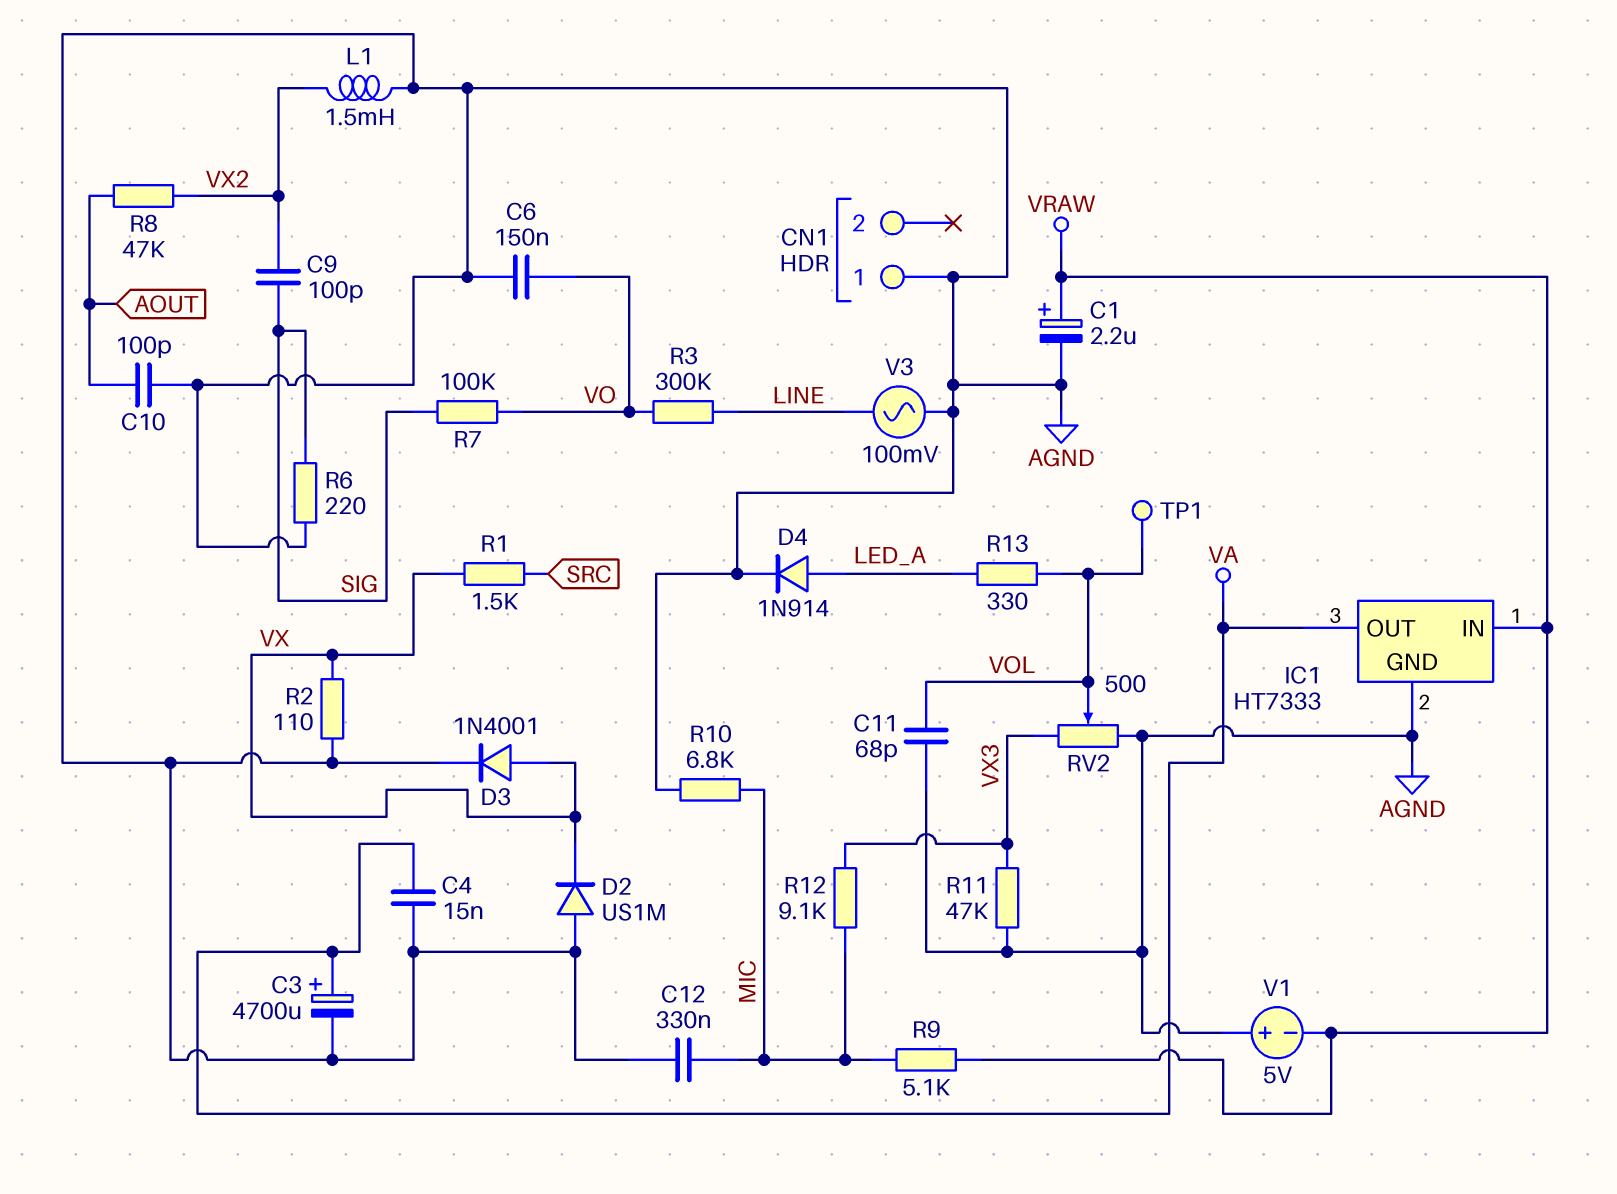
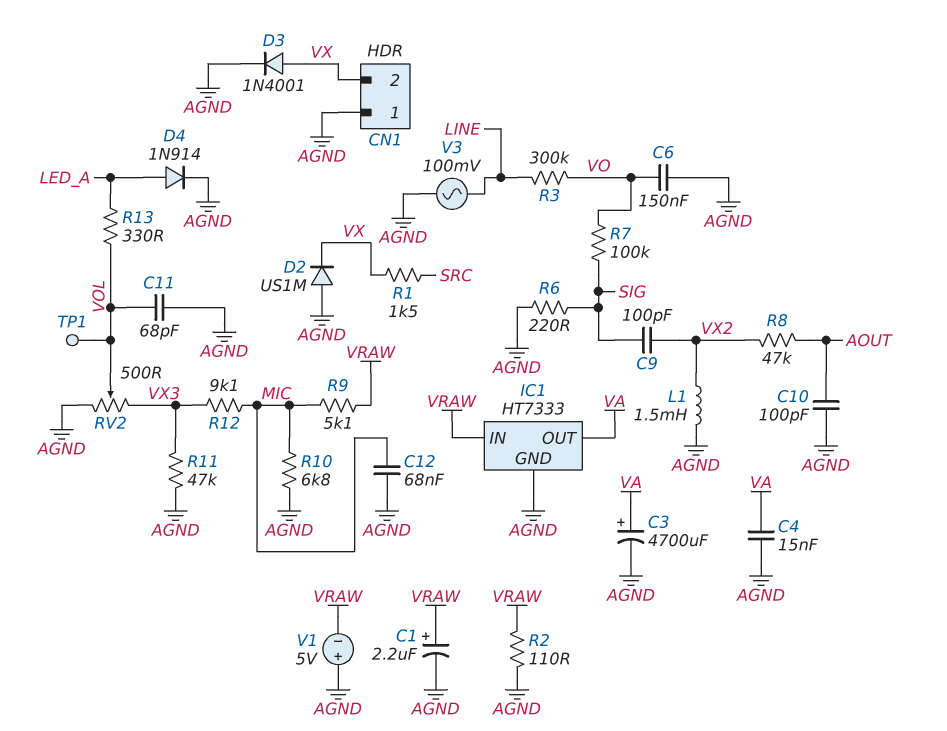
C12: 330nF (AGND, MIC) -> 68nF (AGND, MIC)
CN1 pin 2: none -> VX
R2: 110 (AGND, VX) -> 110 (AGND, VRAW)

